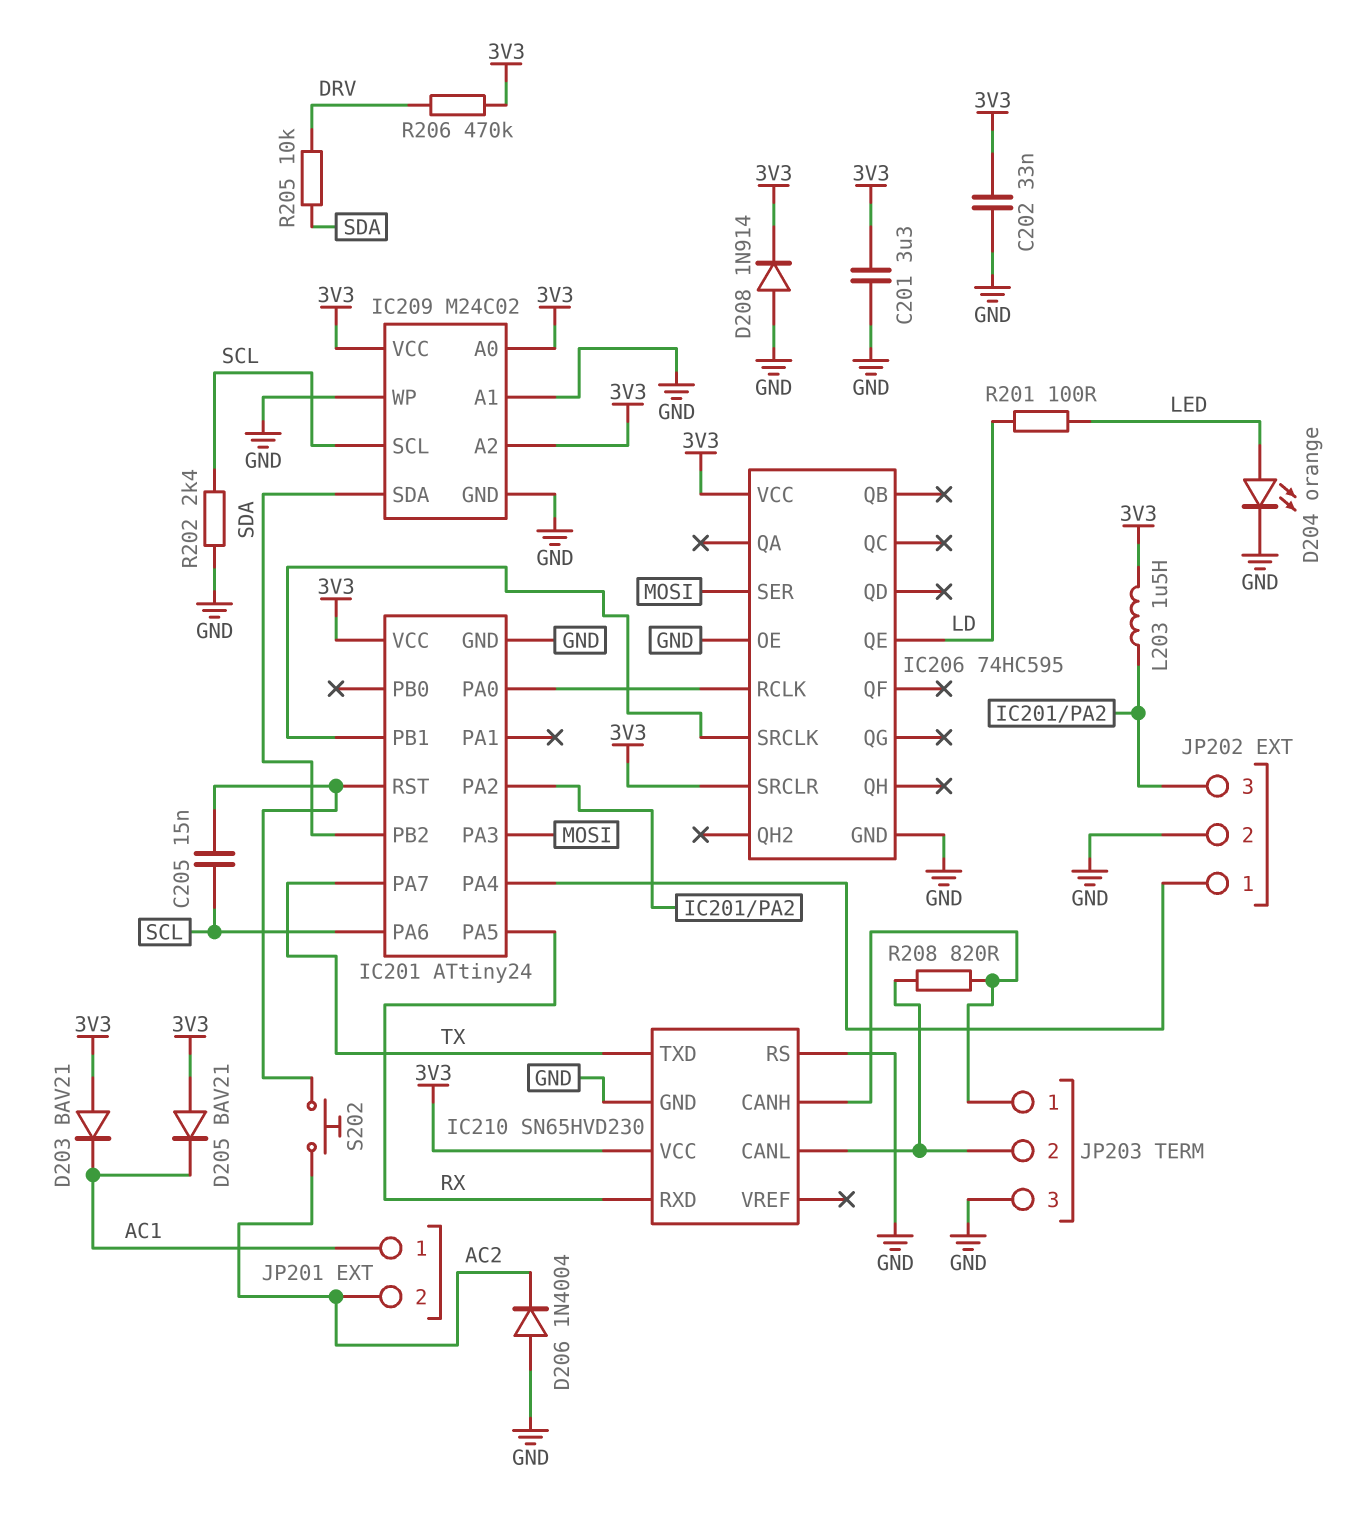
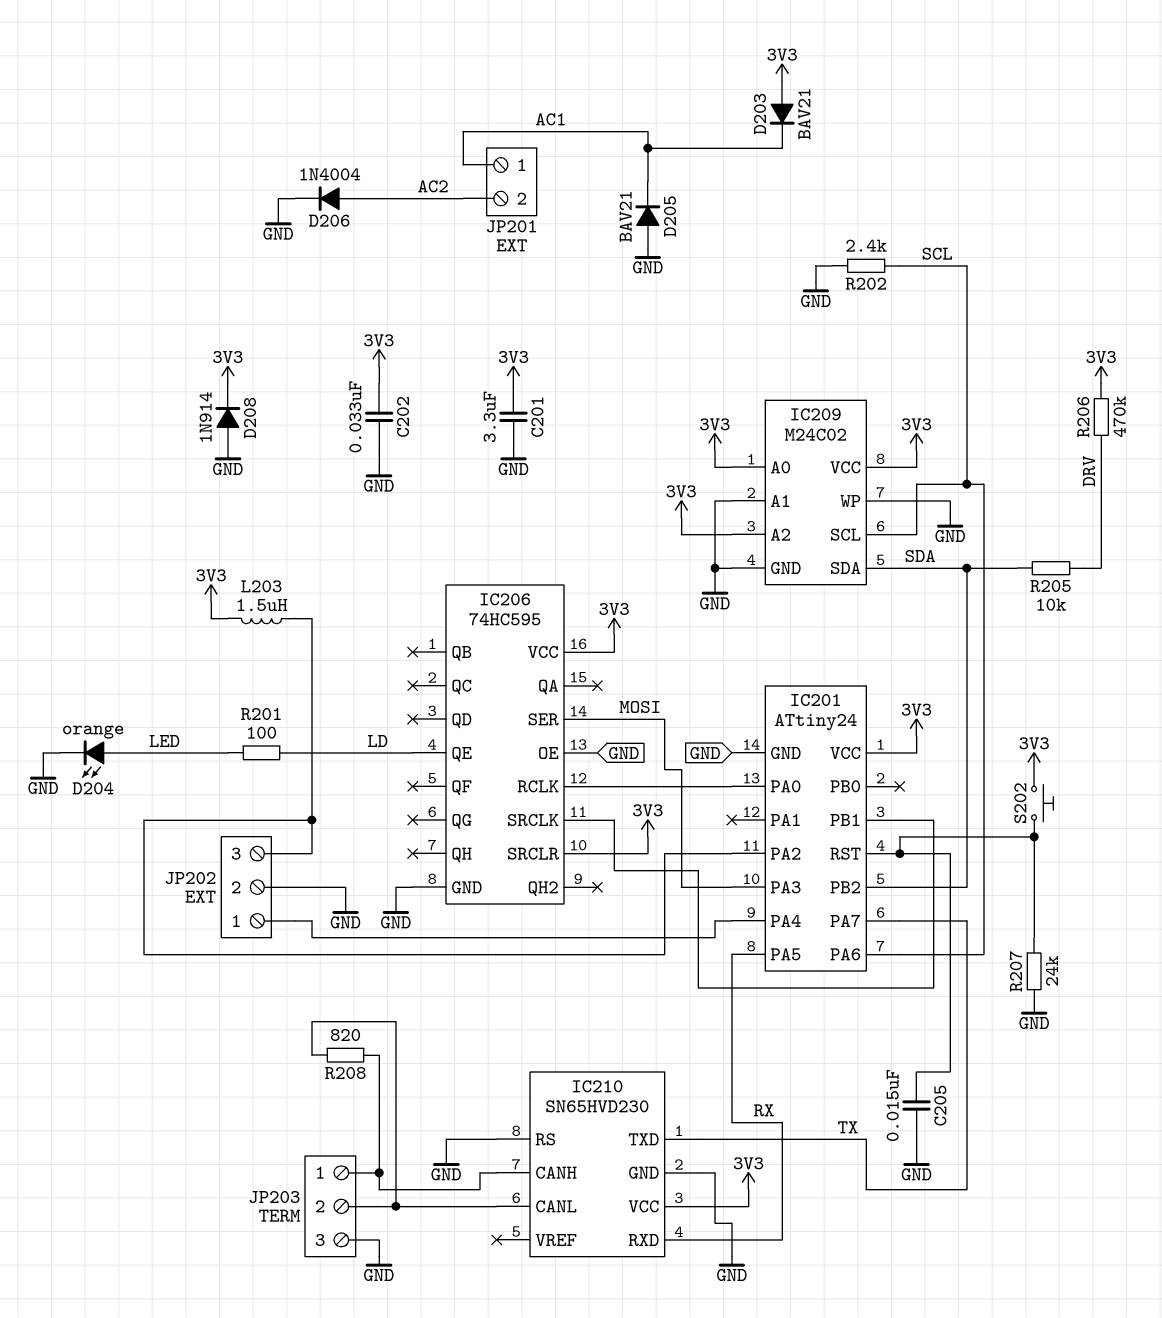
C205: 15nF (IC201/RST, SCL) -> 15nF (GND, IC201/RST)
D205: diode BAV21 (A 3V3, K AC1) -> diode BAV21 (A GND, K AC1)
D206: diode 1N4004 (A GND, K AC2) -> diode 1N4004 (A AC2, K GND)
R207: none -> 24k (GND, IC201/RST)
S202: button (AC2, IC201/RST) -> button (3V3, IC201/RST)

